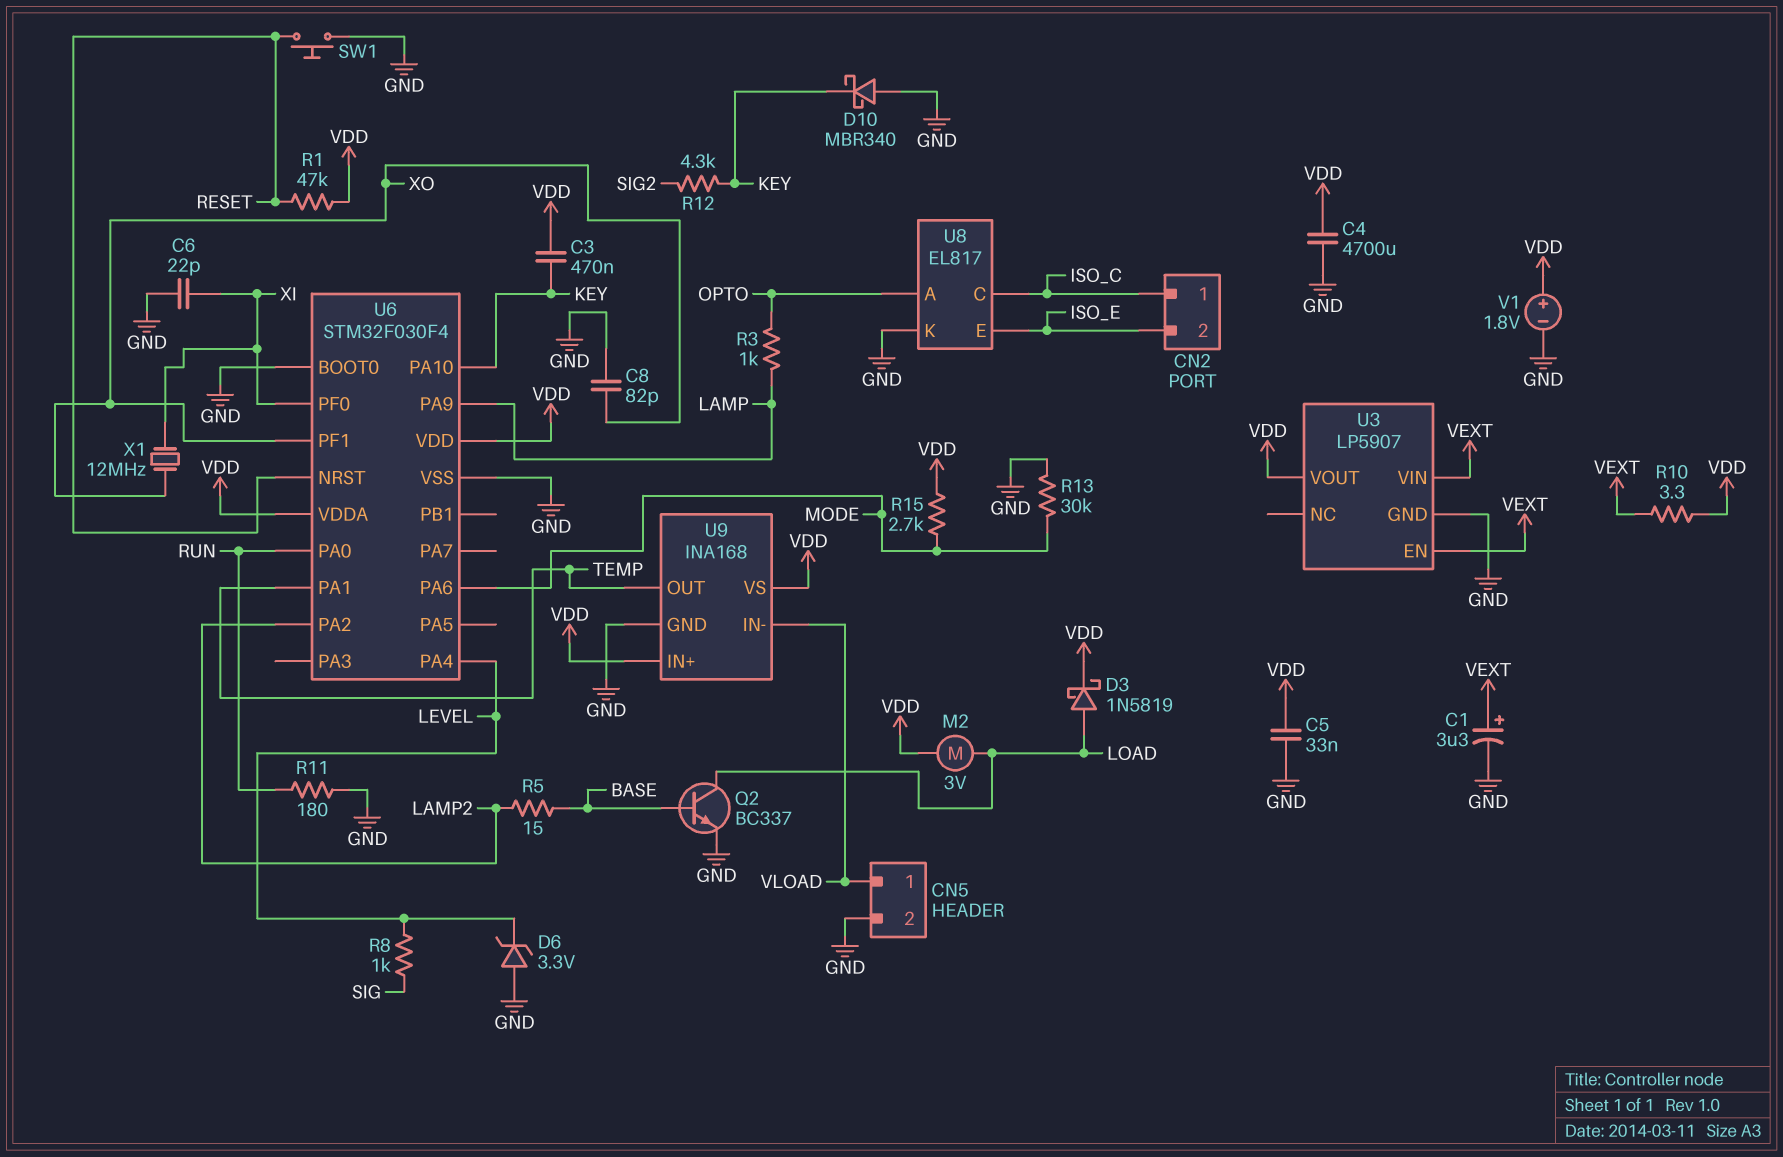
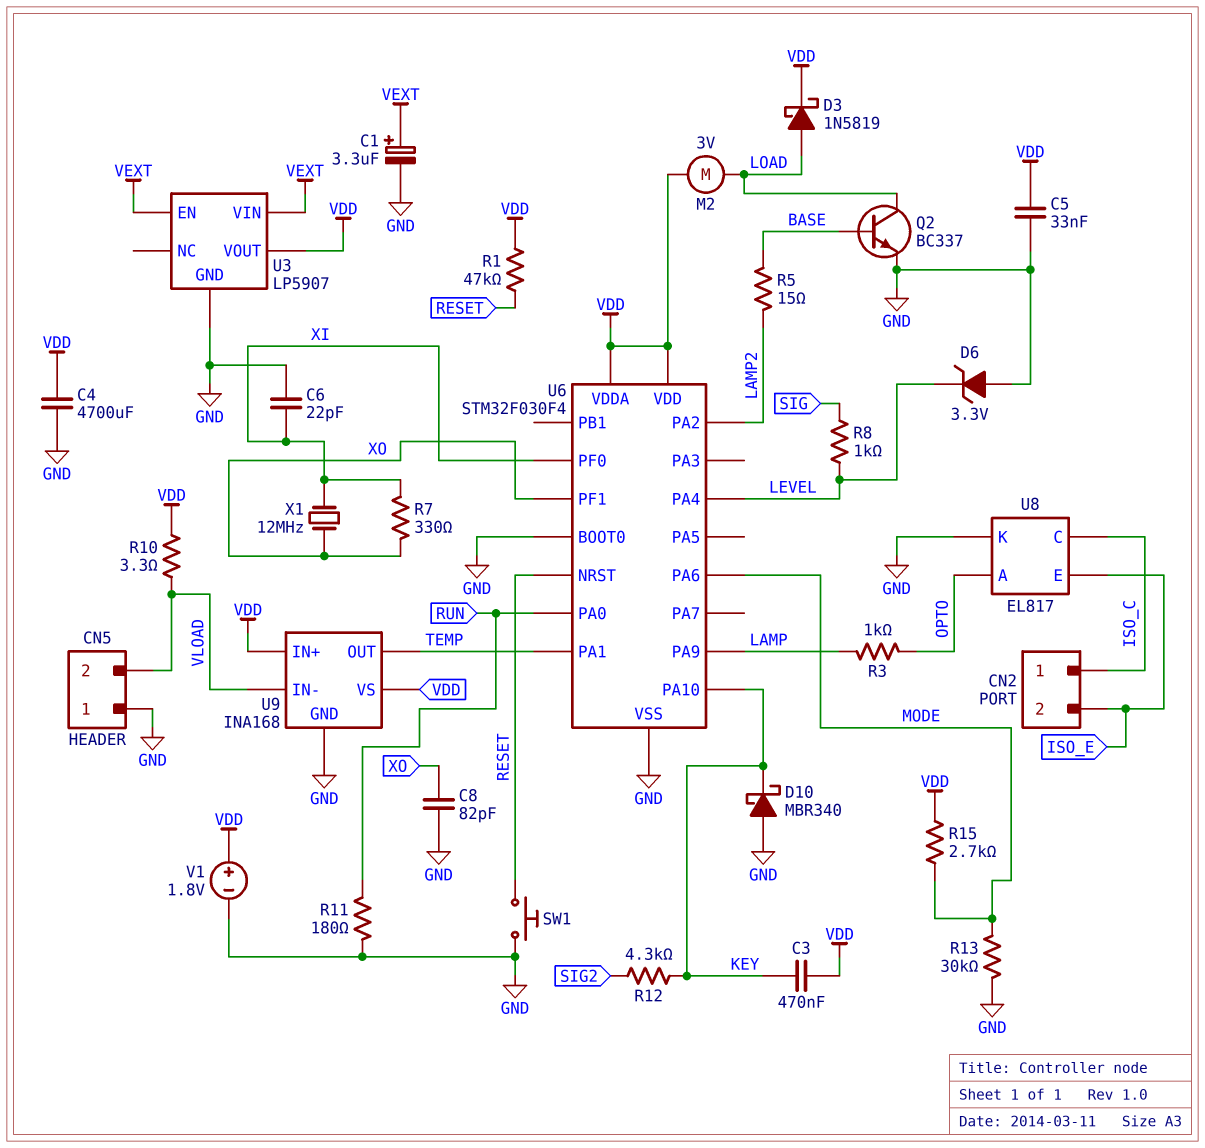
CN5 pin 1: VLOAD -> GND
CN5 pin 2: GND -> VLOAD
R7: none -> 330 (XI, XO)
R10: 3.3 (VDD, VEXT) -> 3.3 (VDD, VLOAD)

